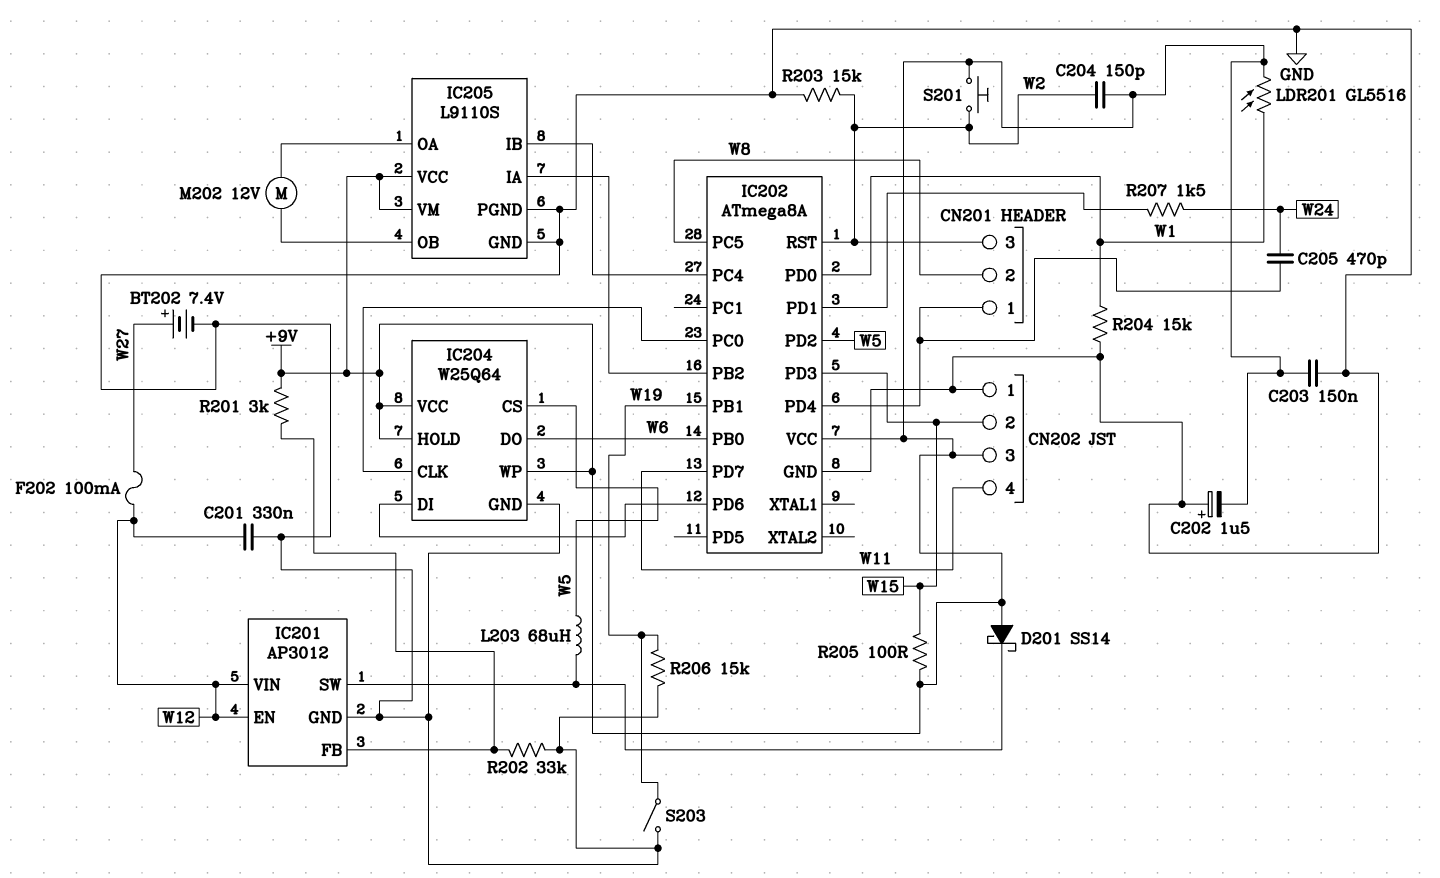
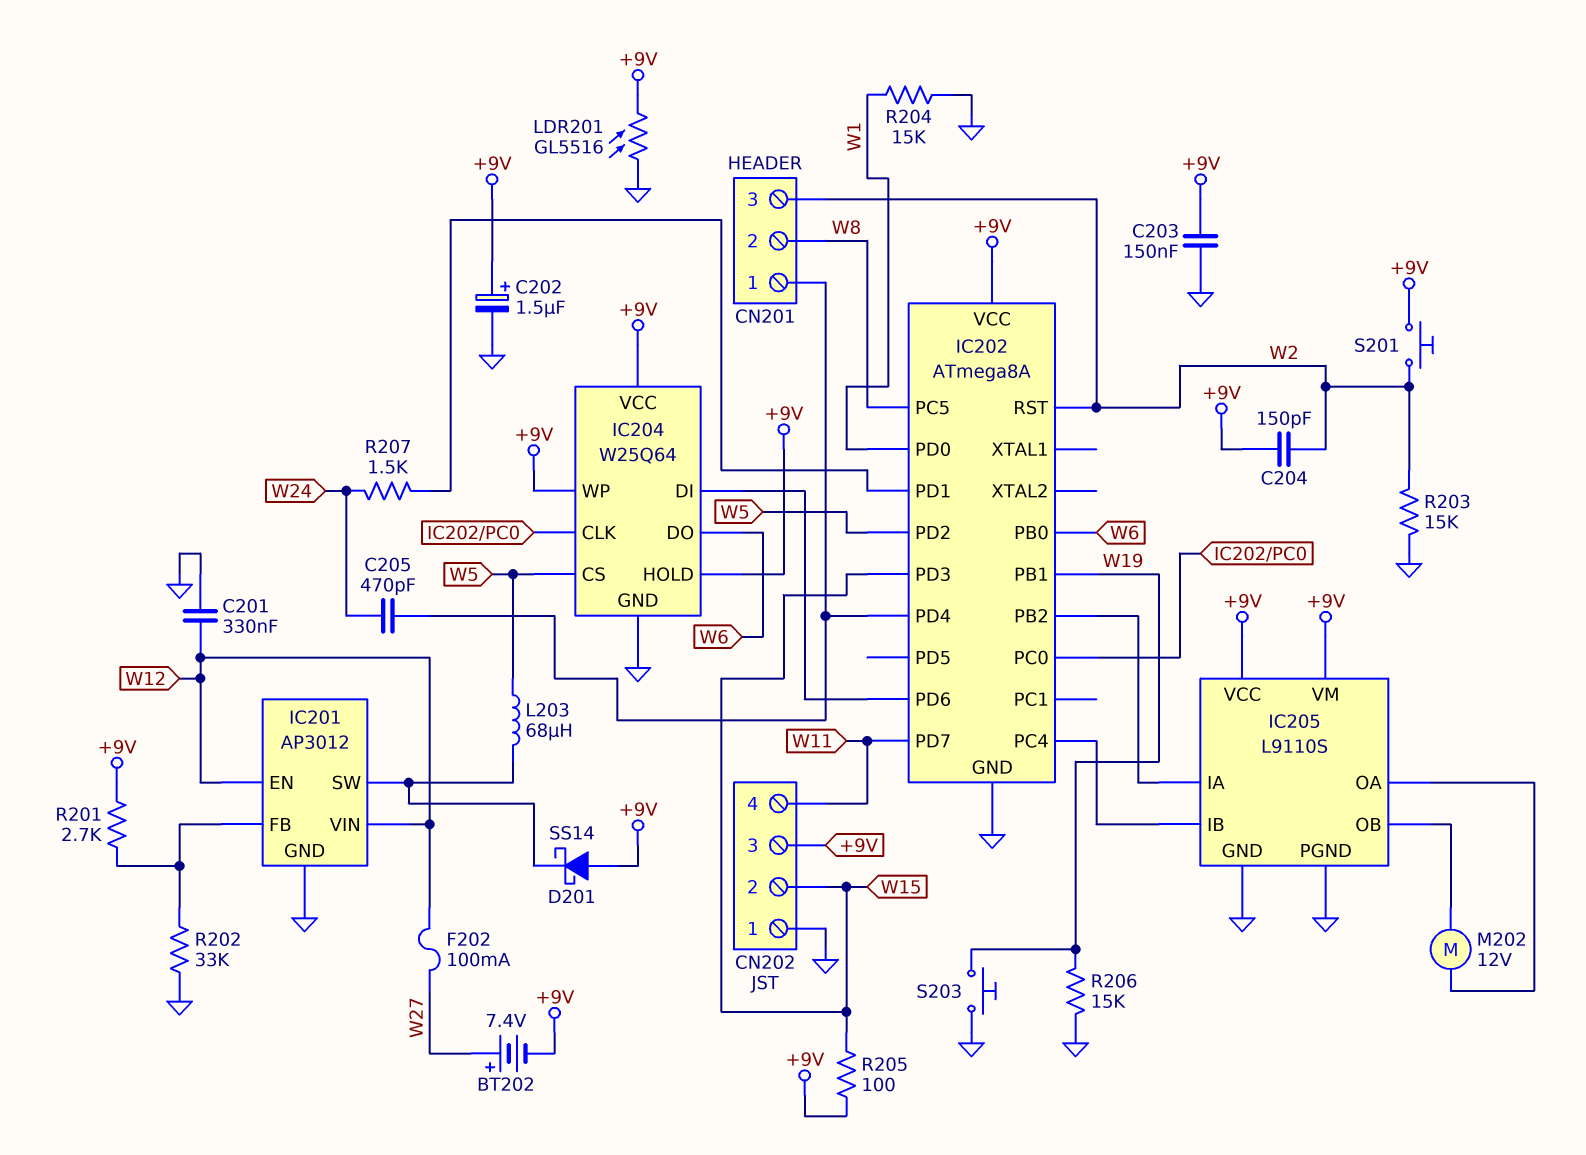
BT202: 7.4V (plus W27, minus GND) -> 7.4V (plus W27, minus +9V)
C202: 1.5uF (plus GND, minus +9V) -> 1.5uF (plus +9V, minus GND)
LDR201: GL5516 (+9V, W1) -> GL5516 (+9V, GND)
R201: 3k (+9V, IC201/FB) -> 2.7k (+9V, IC201/FB)
S203: switch (GND, W19) -> button (GND, W19)

